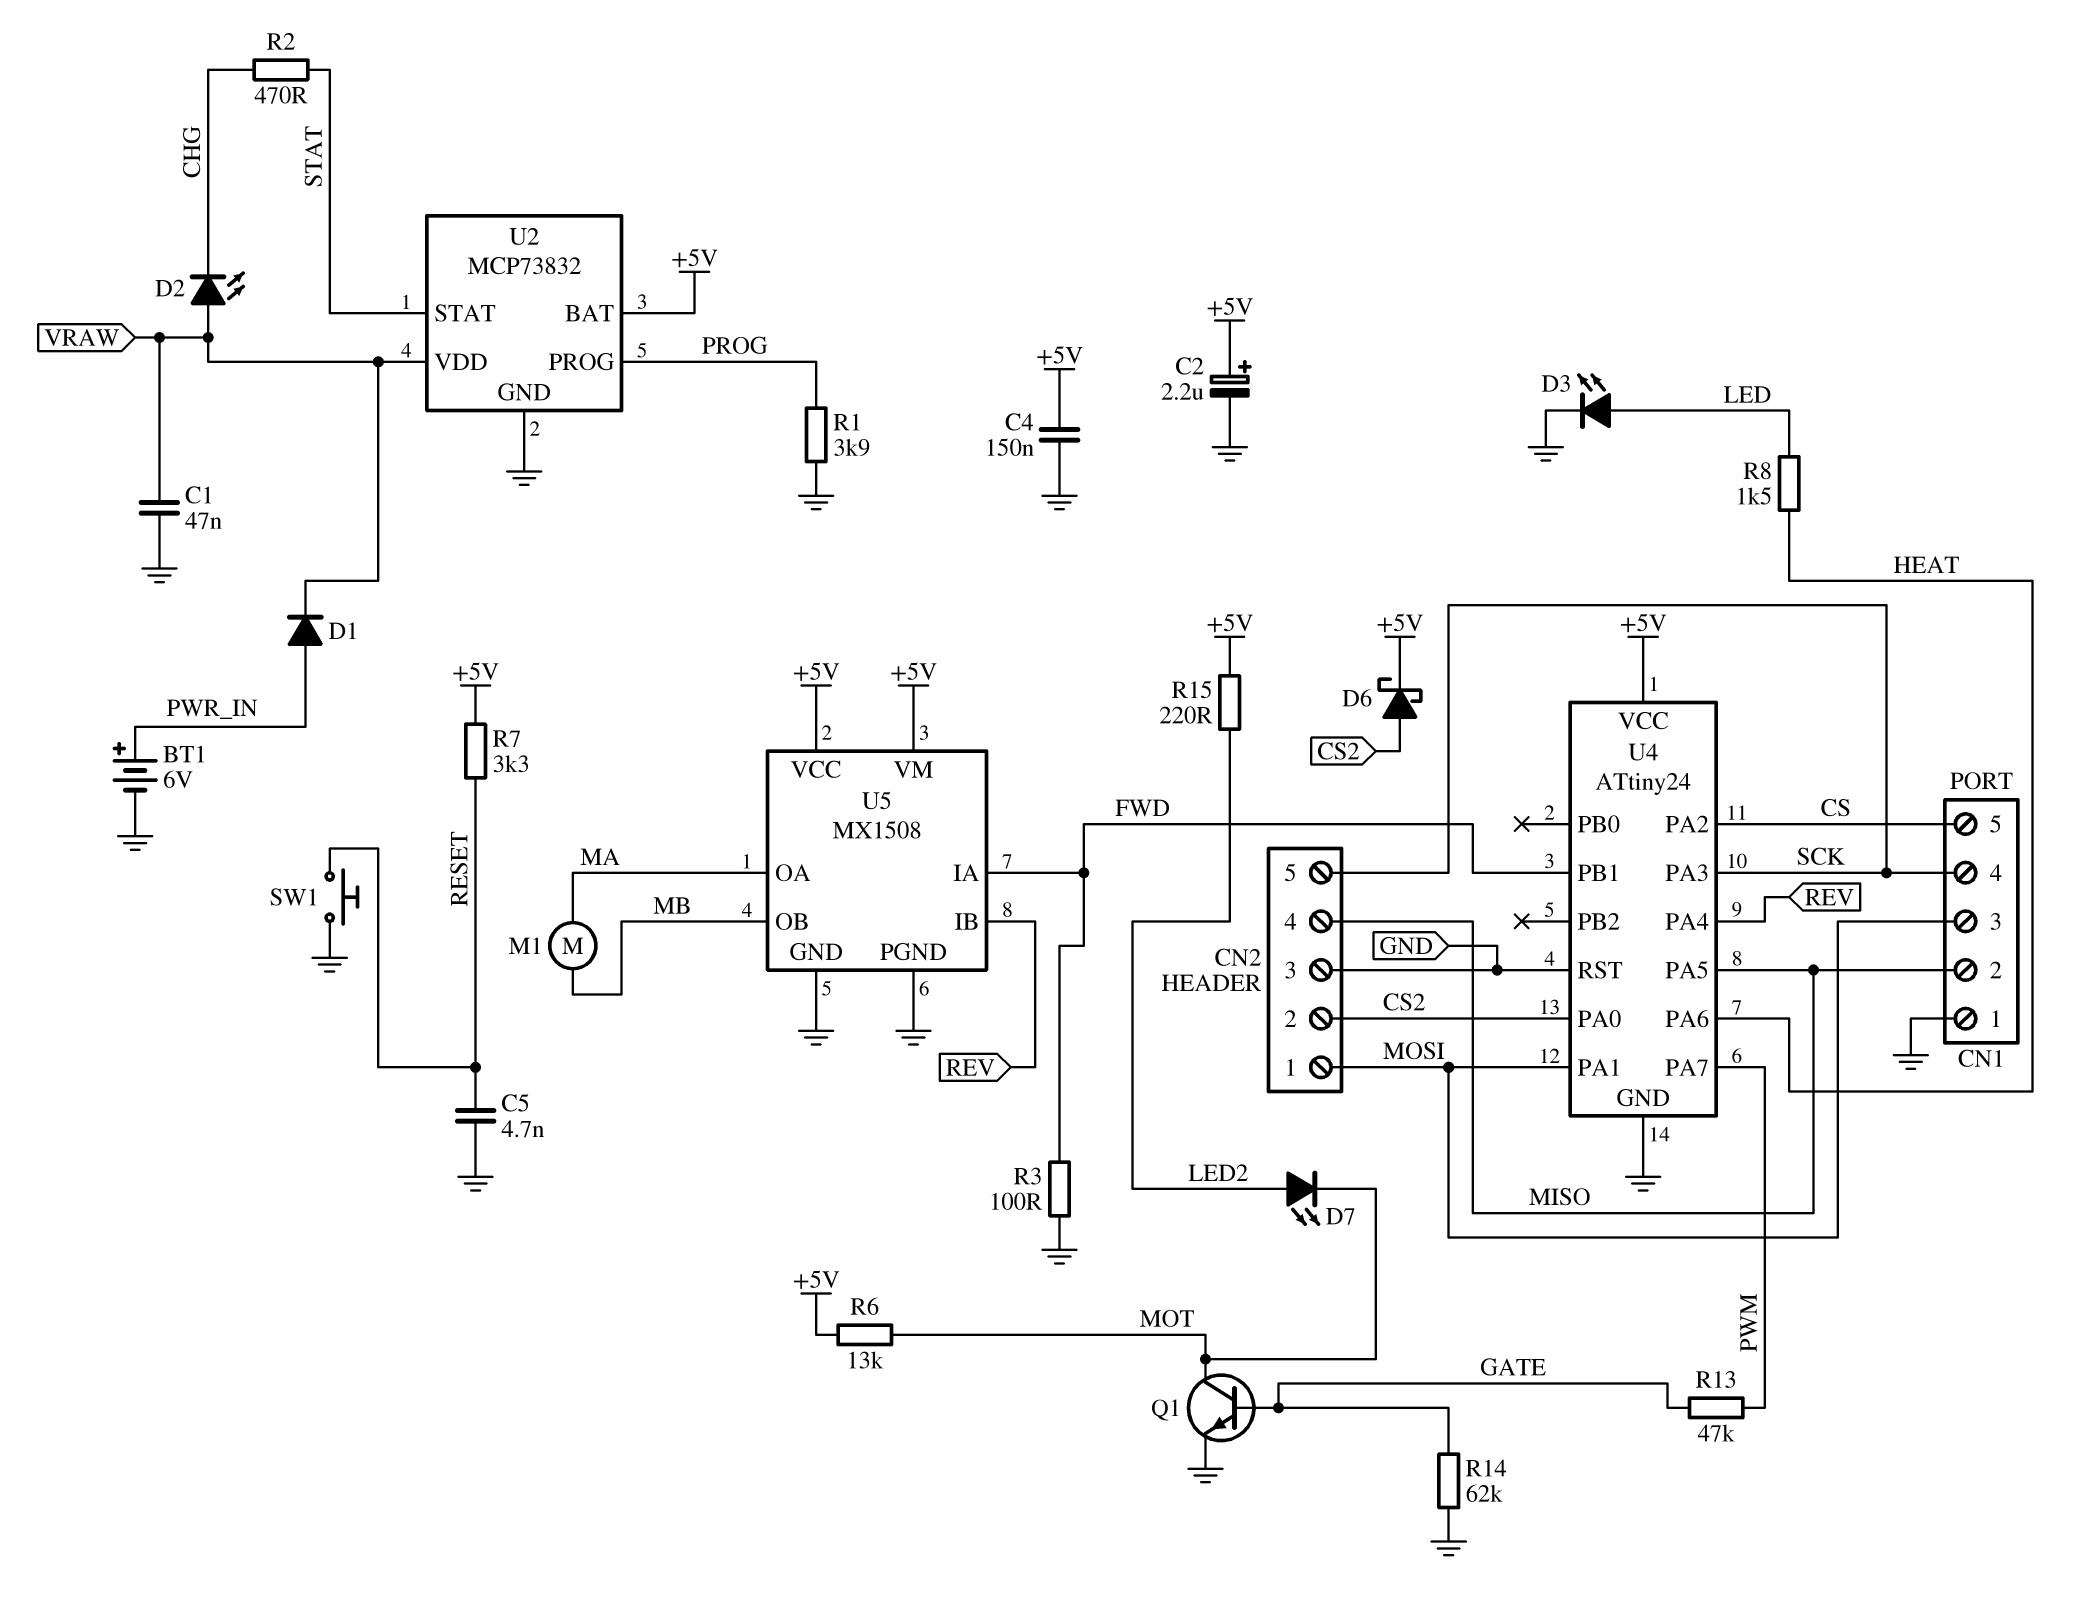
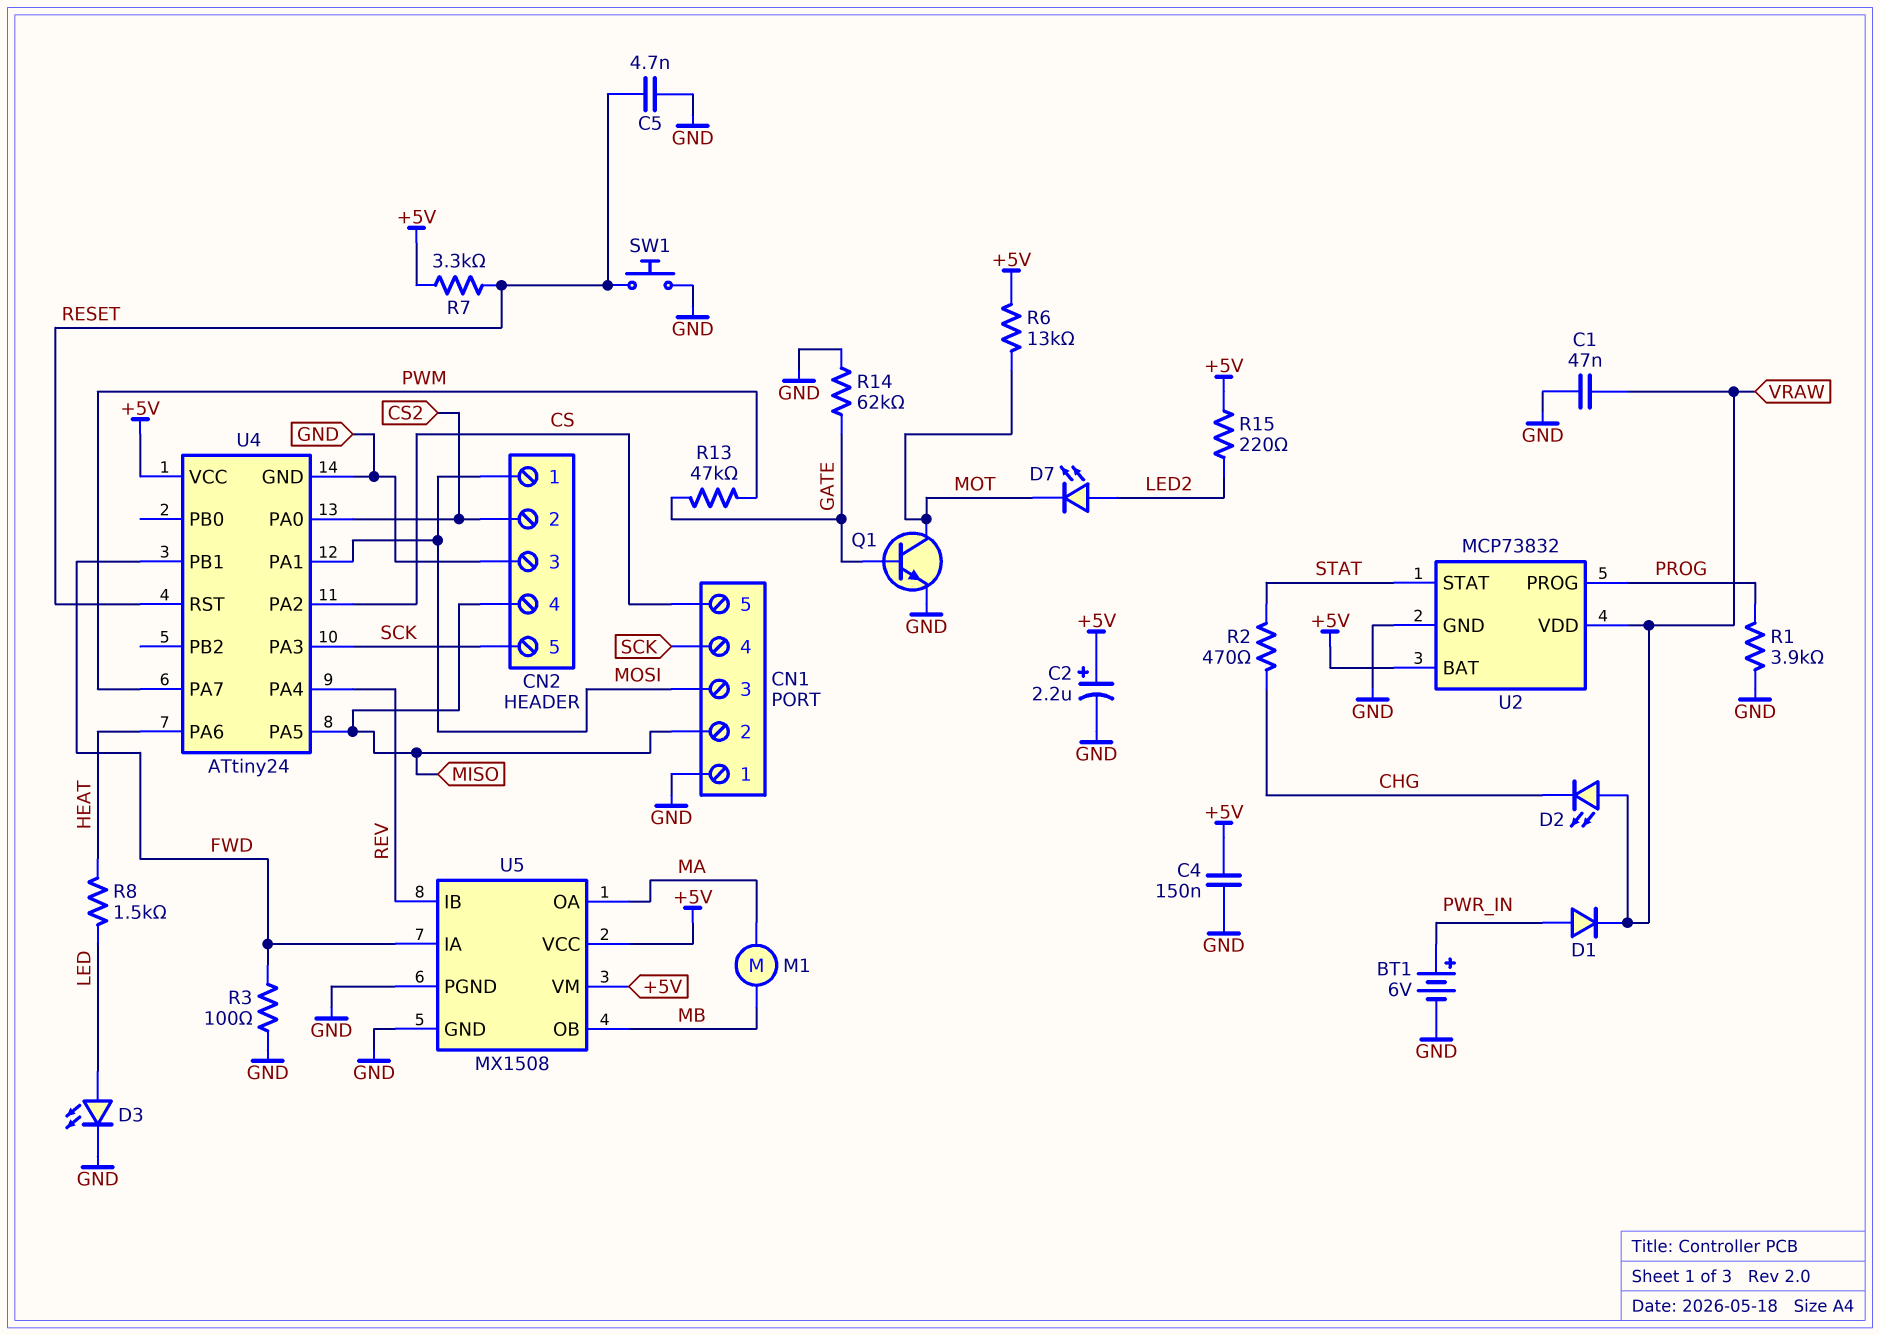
D6: schottky (A CS2, K +5V) -> none
U4 pin RST: GND -> RESET

